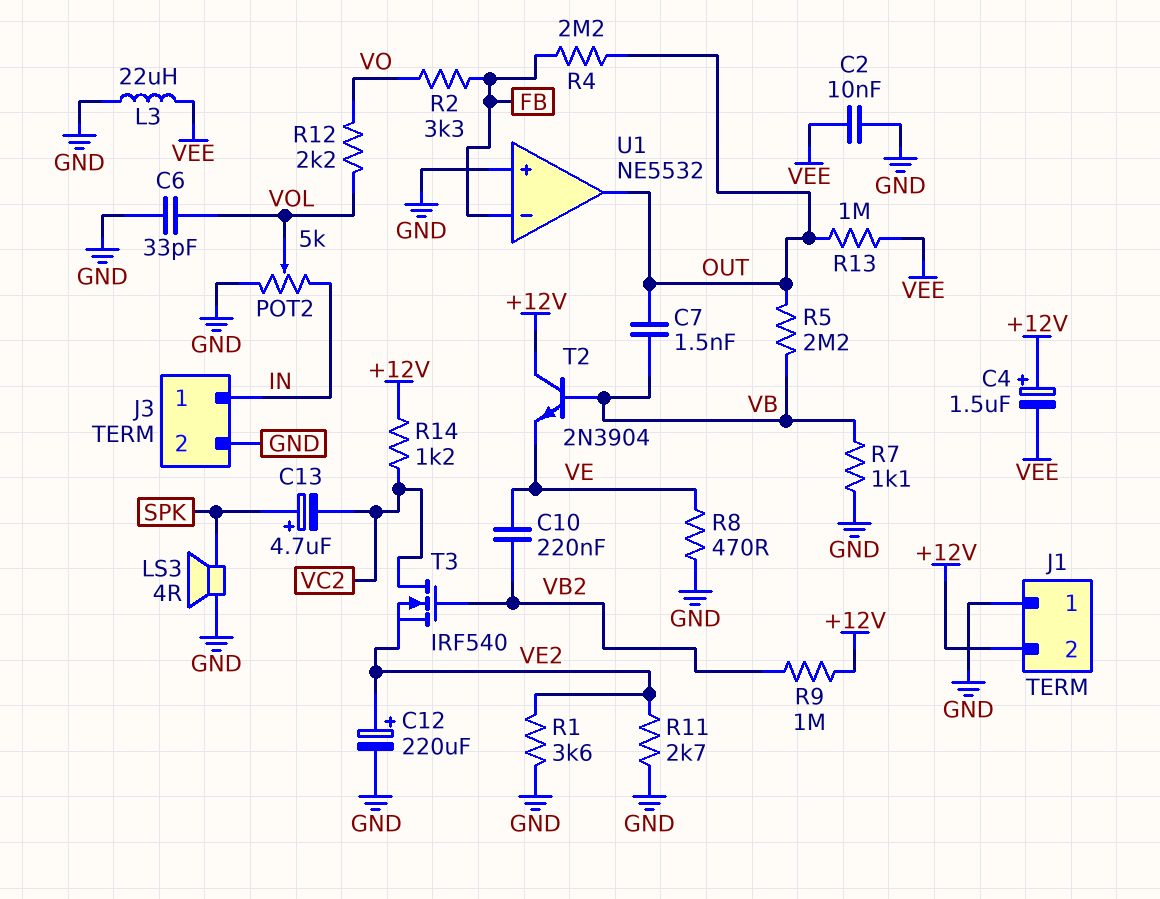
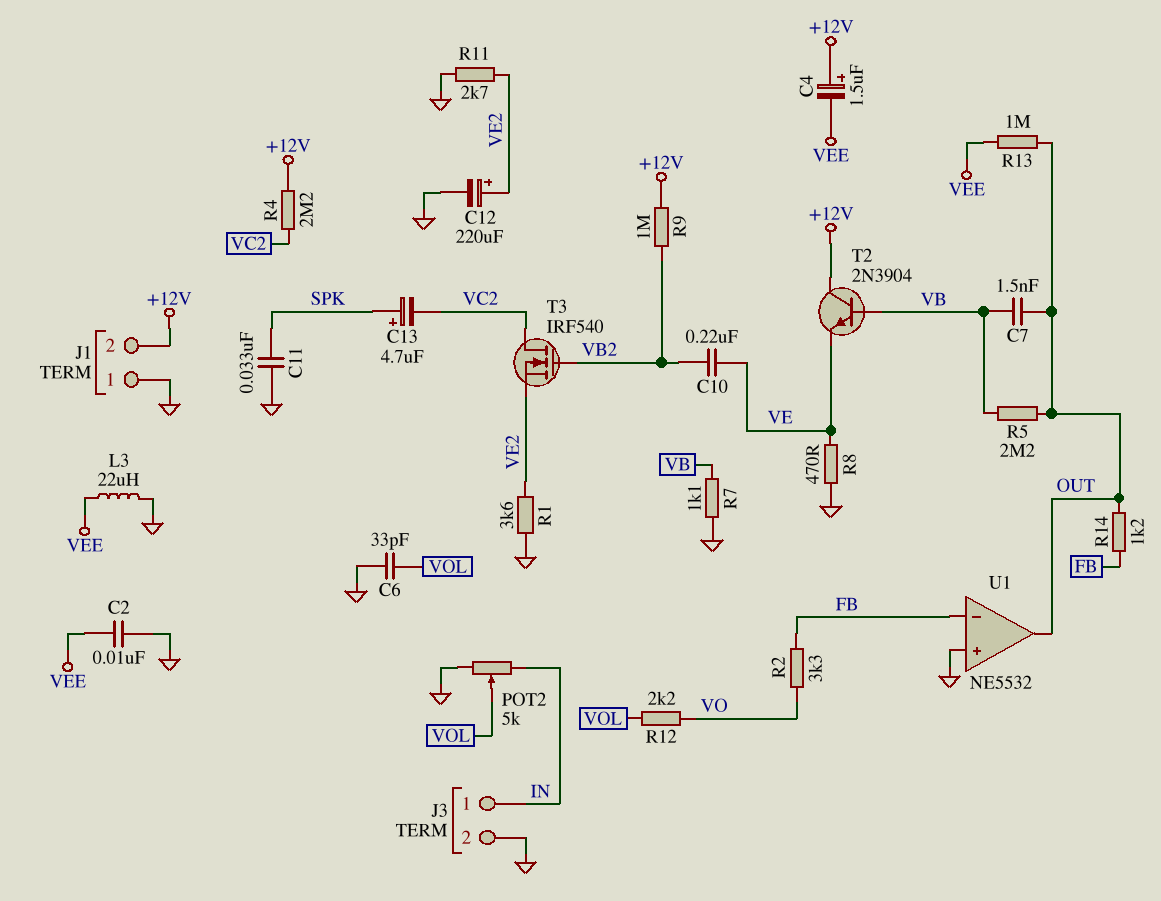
C11: none -> 33nF (GND, SPK)
LS3: speaker 4R (GND, SPK) -> none
R4: 2.2M (FB, OUT) -> 2.2M (+12V, VC2)
R14: 1.2k (+12V, VC2) -> 1.2k (FB, OUT)

